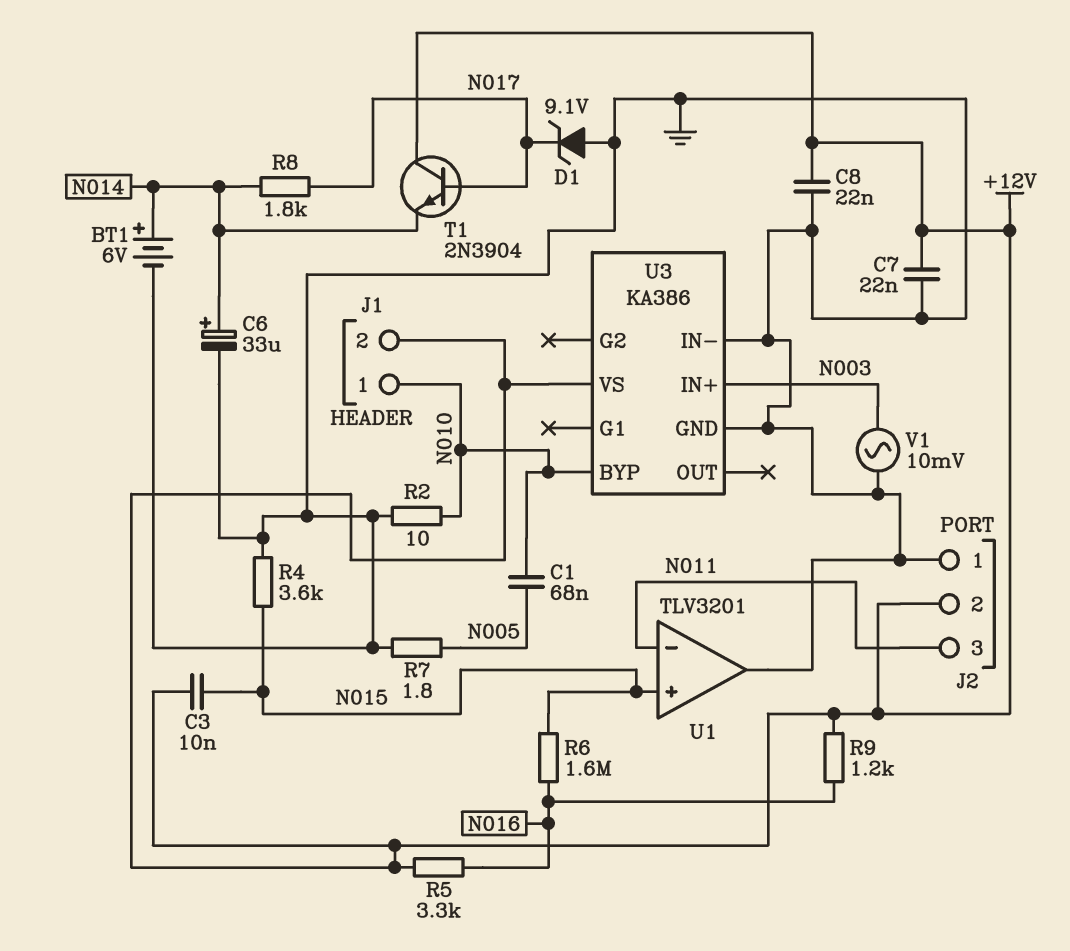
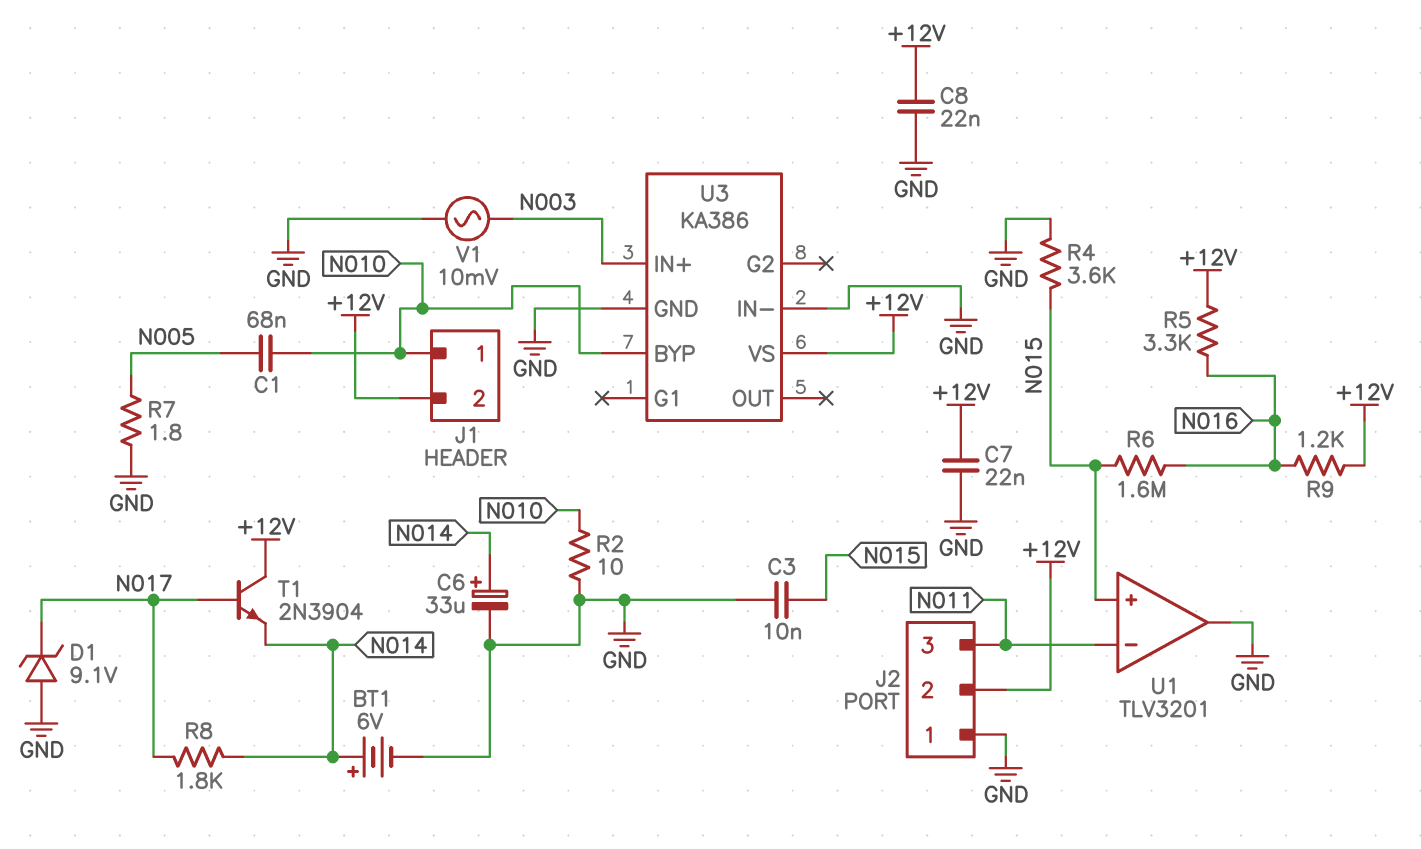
C3: 10nF (+12V, N015) -> 10nF (GND, N015)

